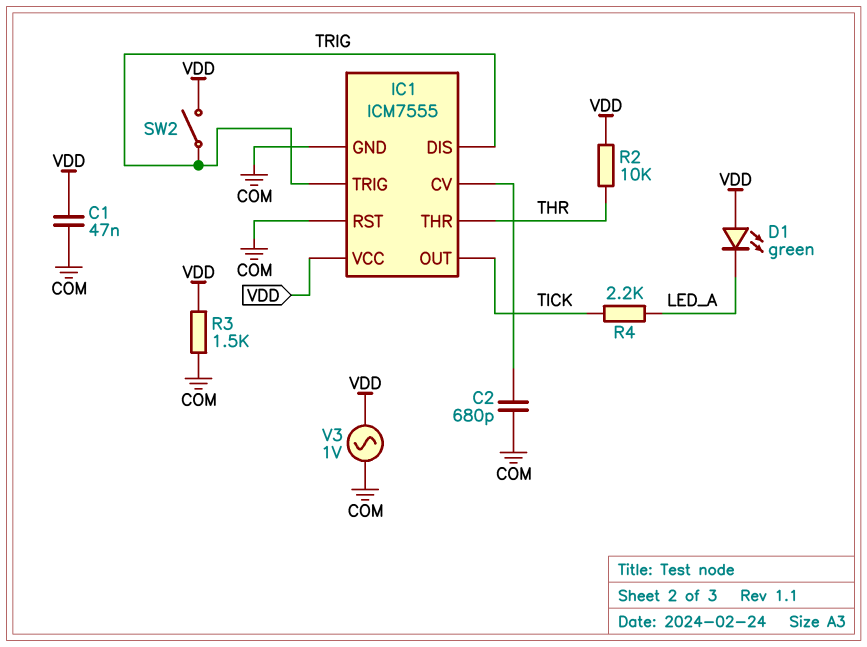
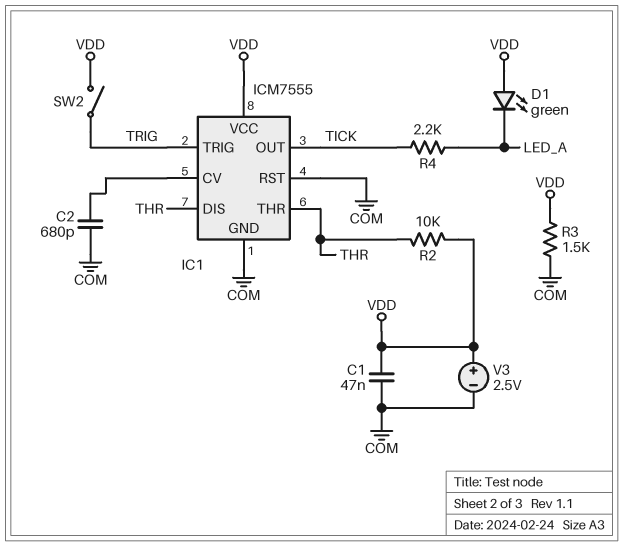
IC1 pin DIS: TRIG -> THR
V3: AC 1V (COM, VDD) -> 2.5V (plus VDD, minus COM)

